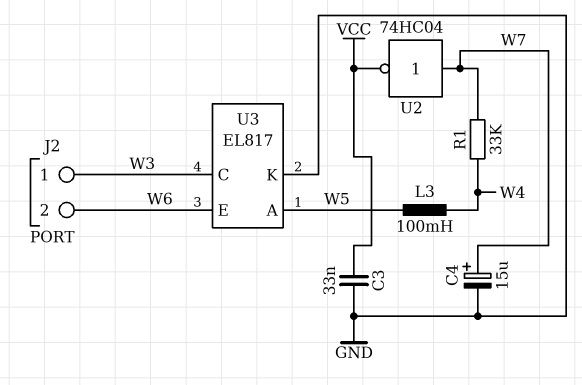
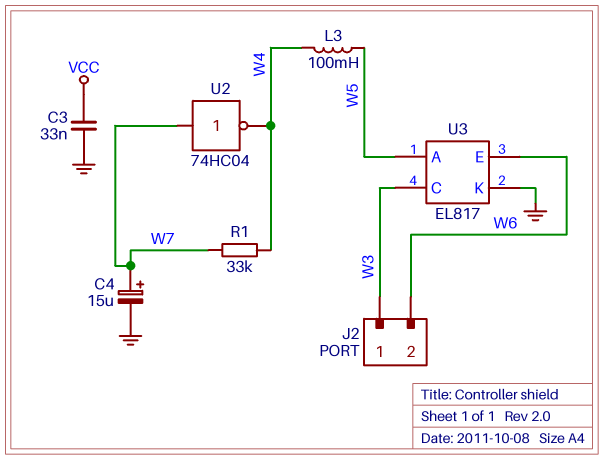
U2: NOT 74HC04 (in W7, out VCC) -> NOT 74HC04 (in W7, out W4)

